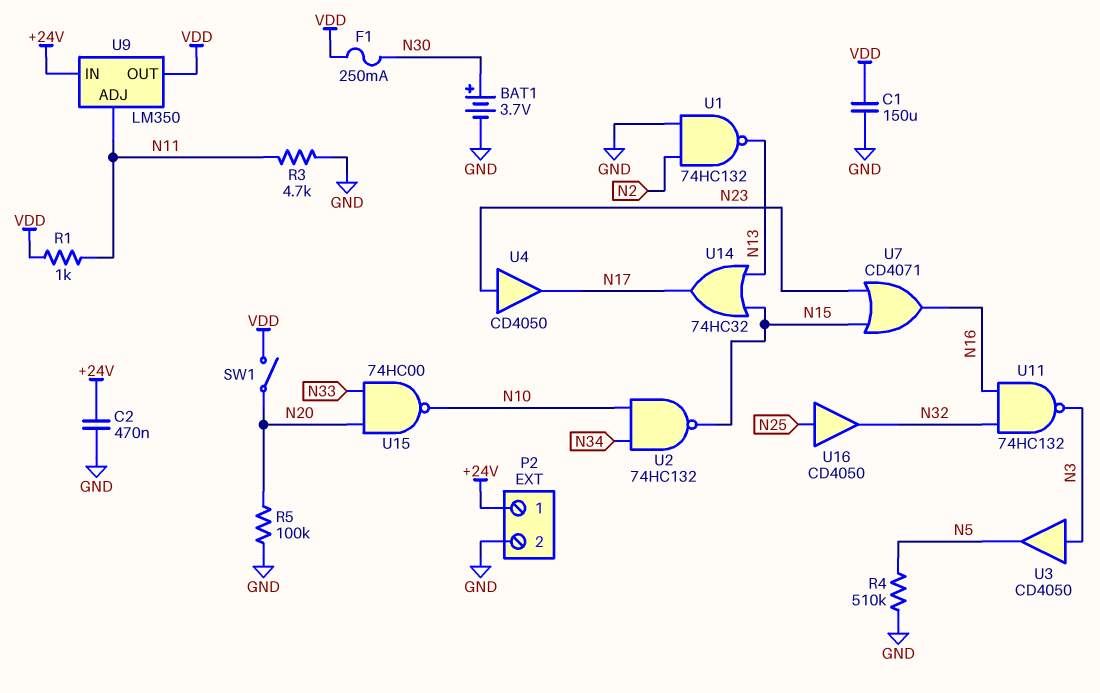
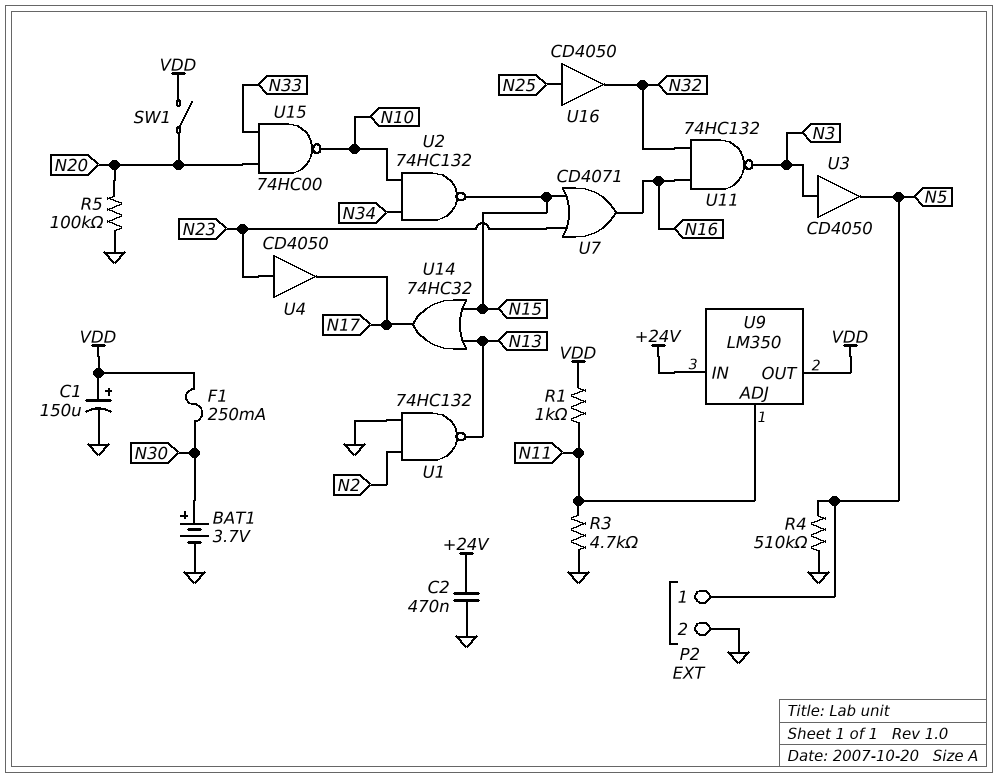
C1: 150uF (GND, VDD) -> 150uF (plus VDD, minus GND)
P2 pin 1: +24V -> N5

